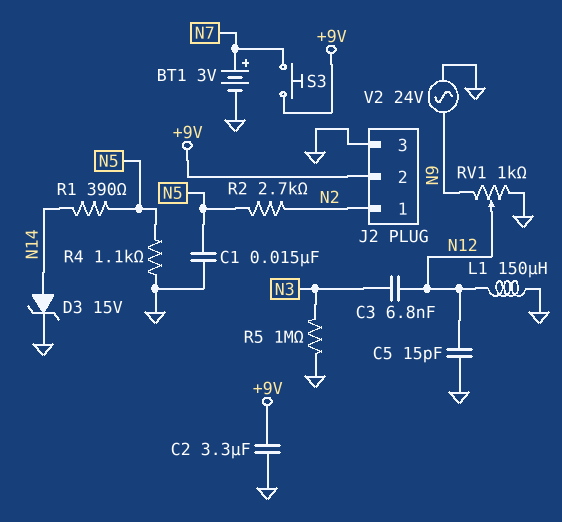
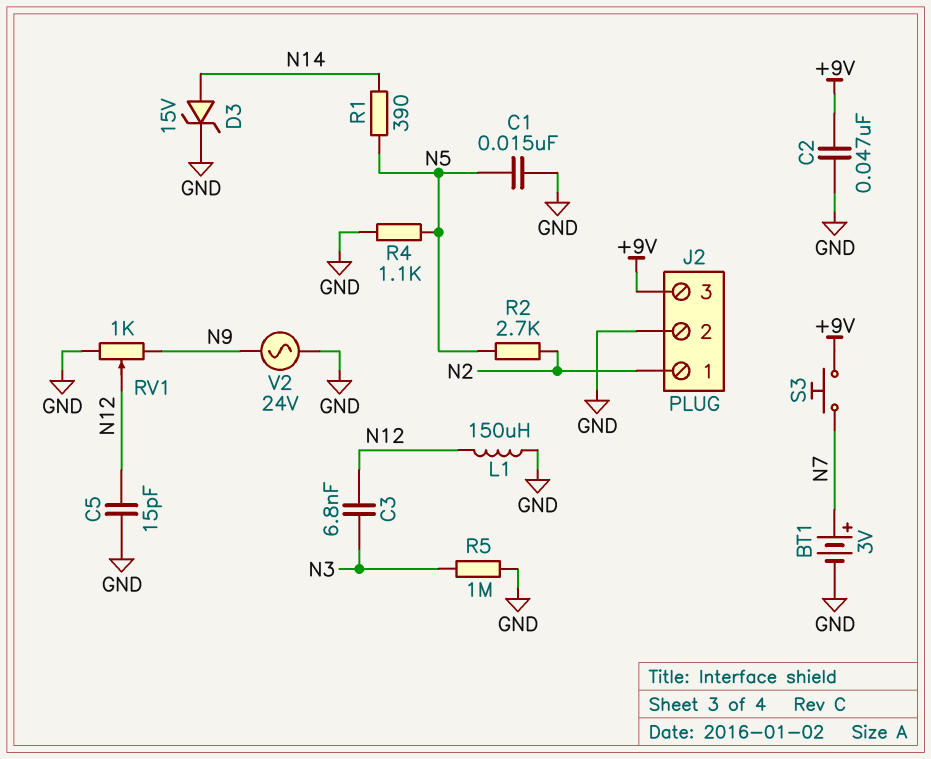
C2: 3.3uF (+9V, GND) -> 47nF (+9V, GND)
J2 pin 2: +9V -> GND
J2 pin 3: GND -> +9V

